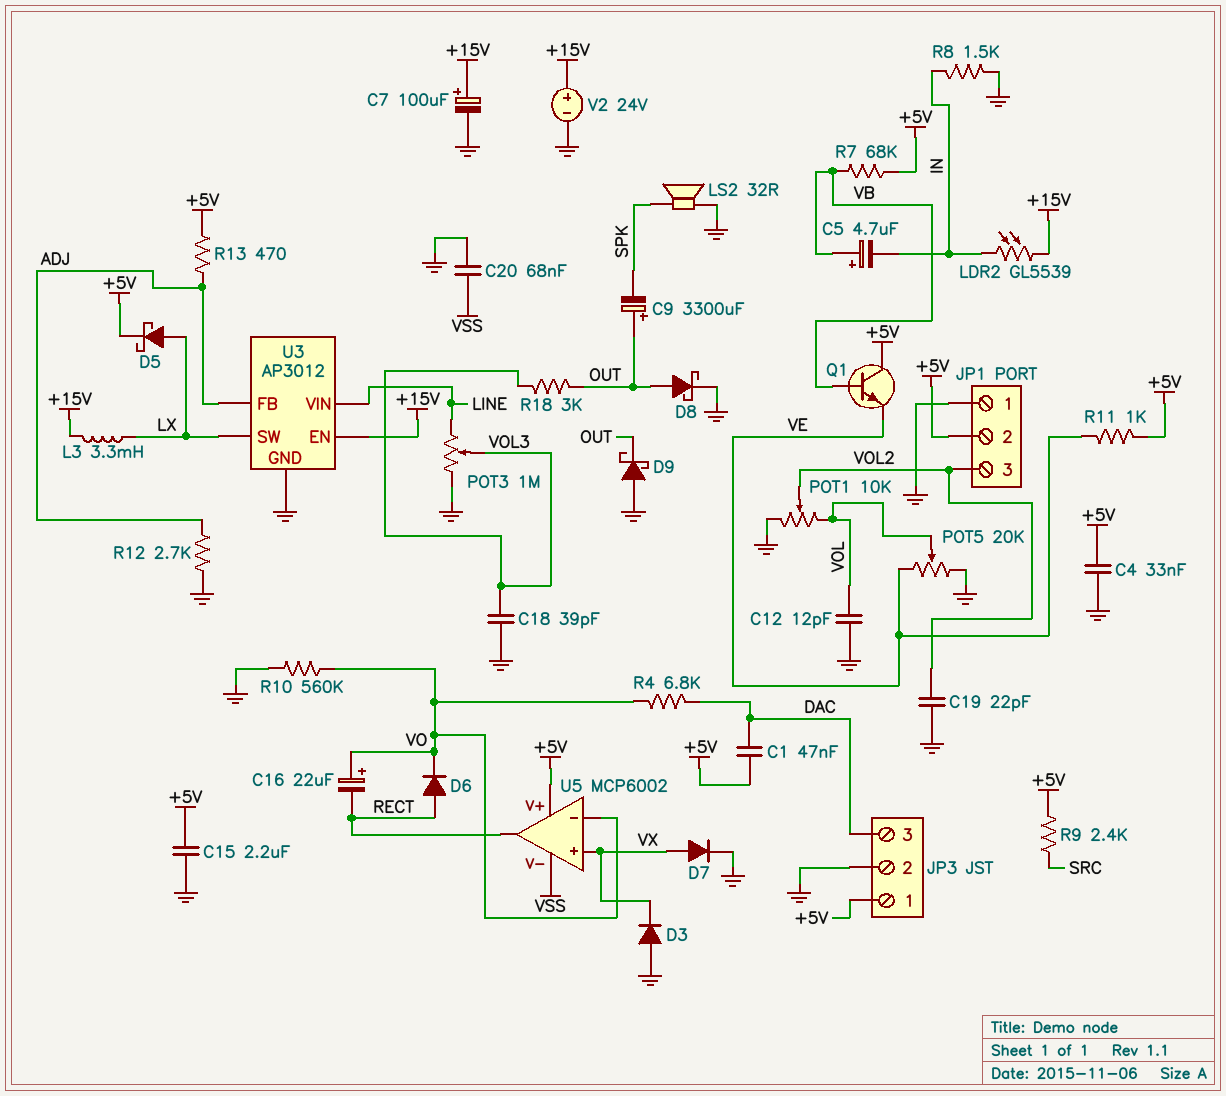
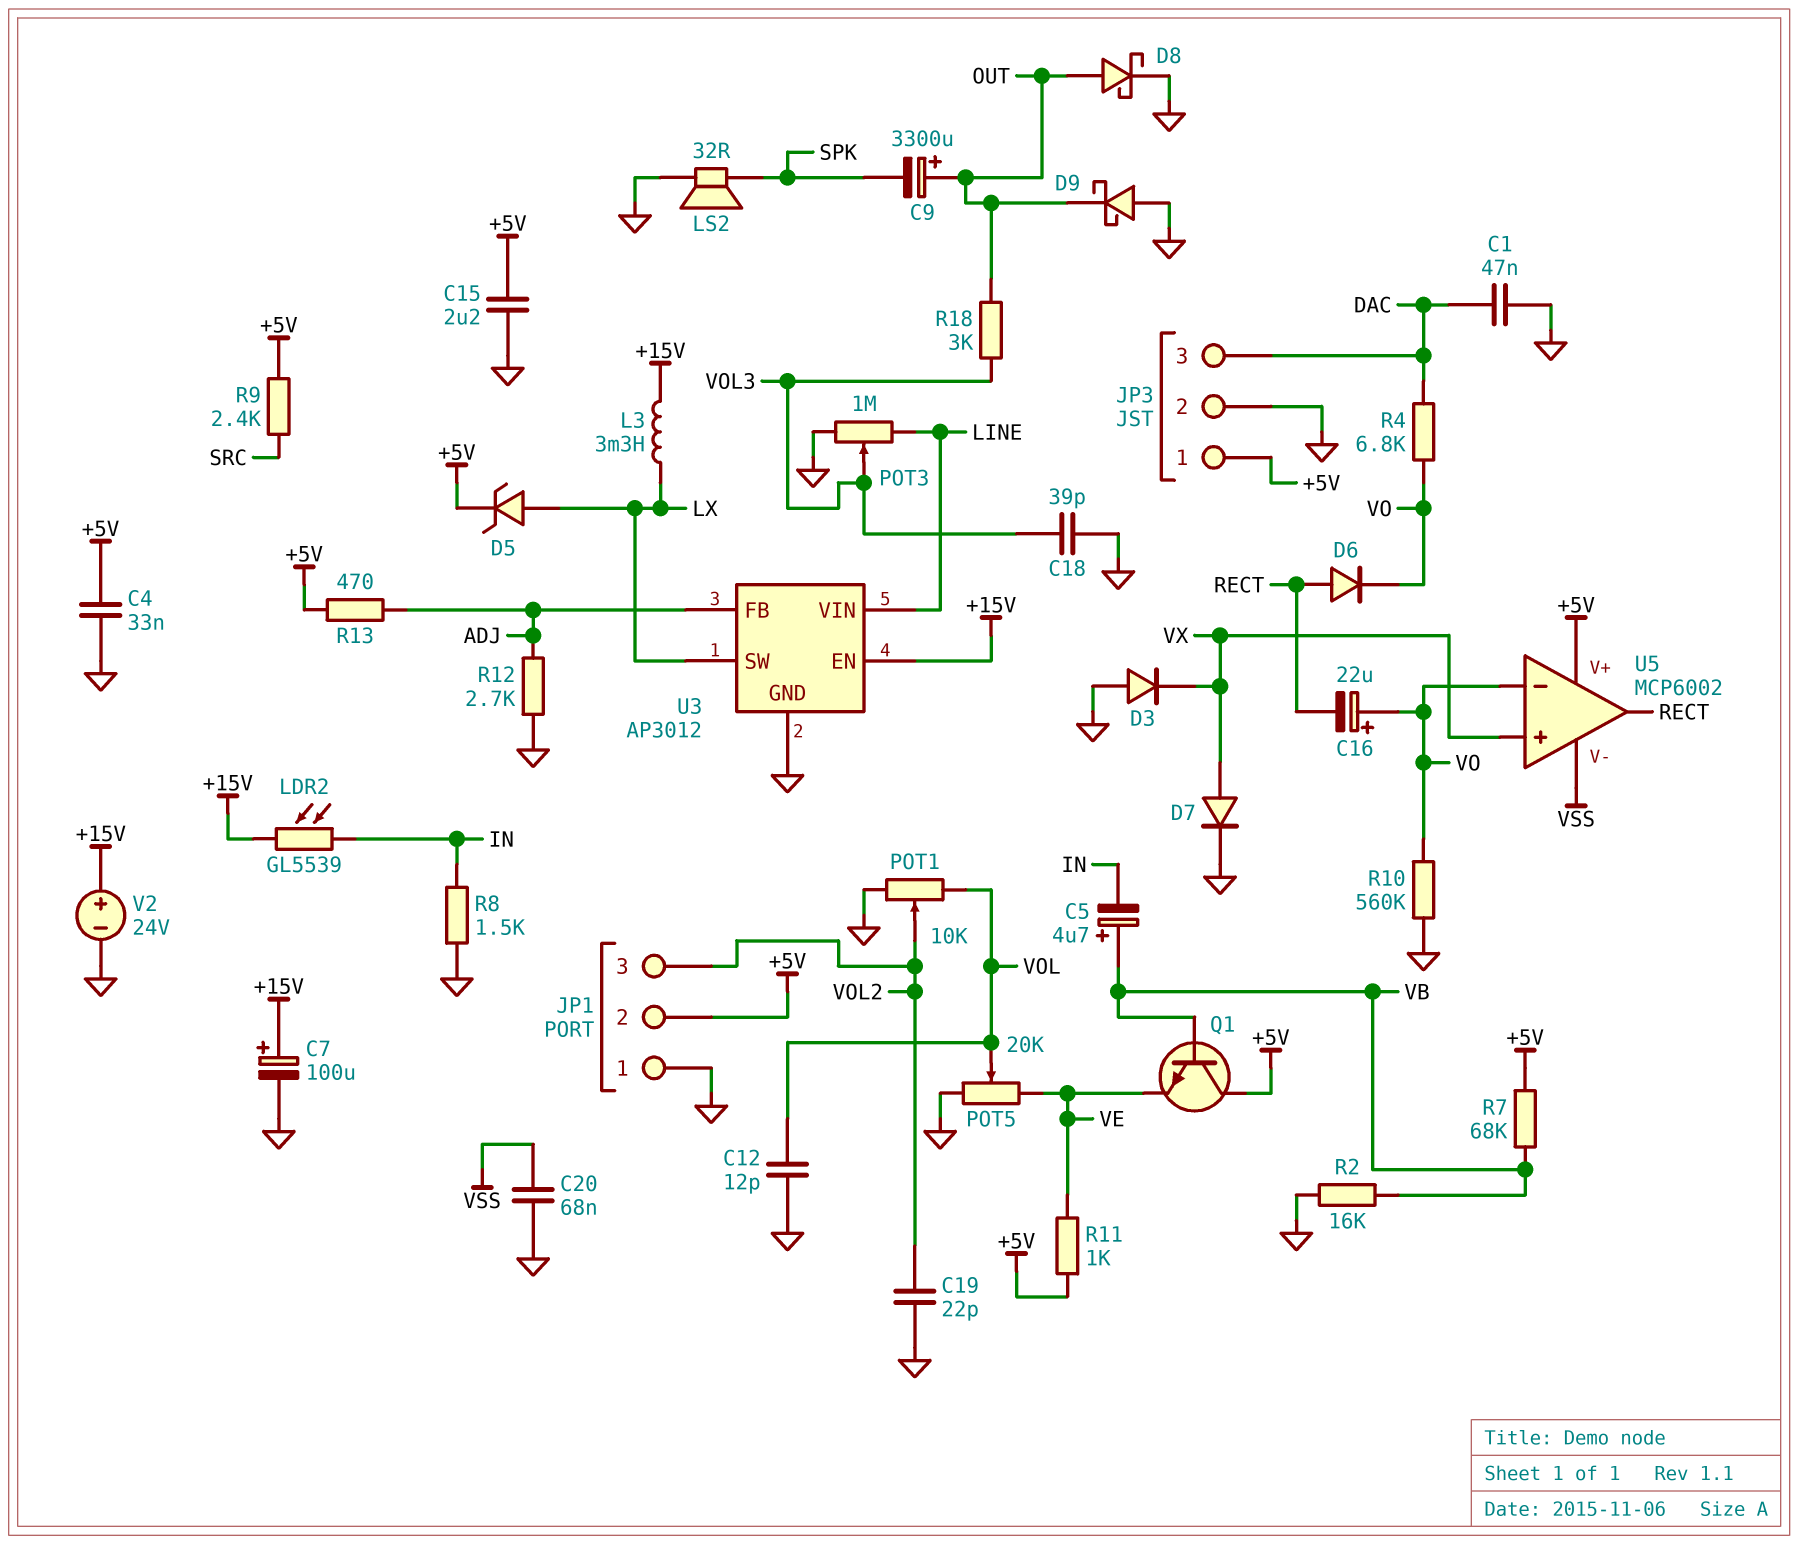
C1: 47nF (+5V, DAC) -> 47nF (DAC, GND)
D5: schottky (A LX, K +5V) -> zener (A LX, K +5V)
R2: none -> 16k (GND, VB)

